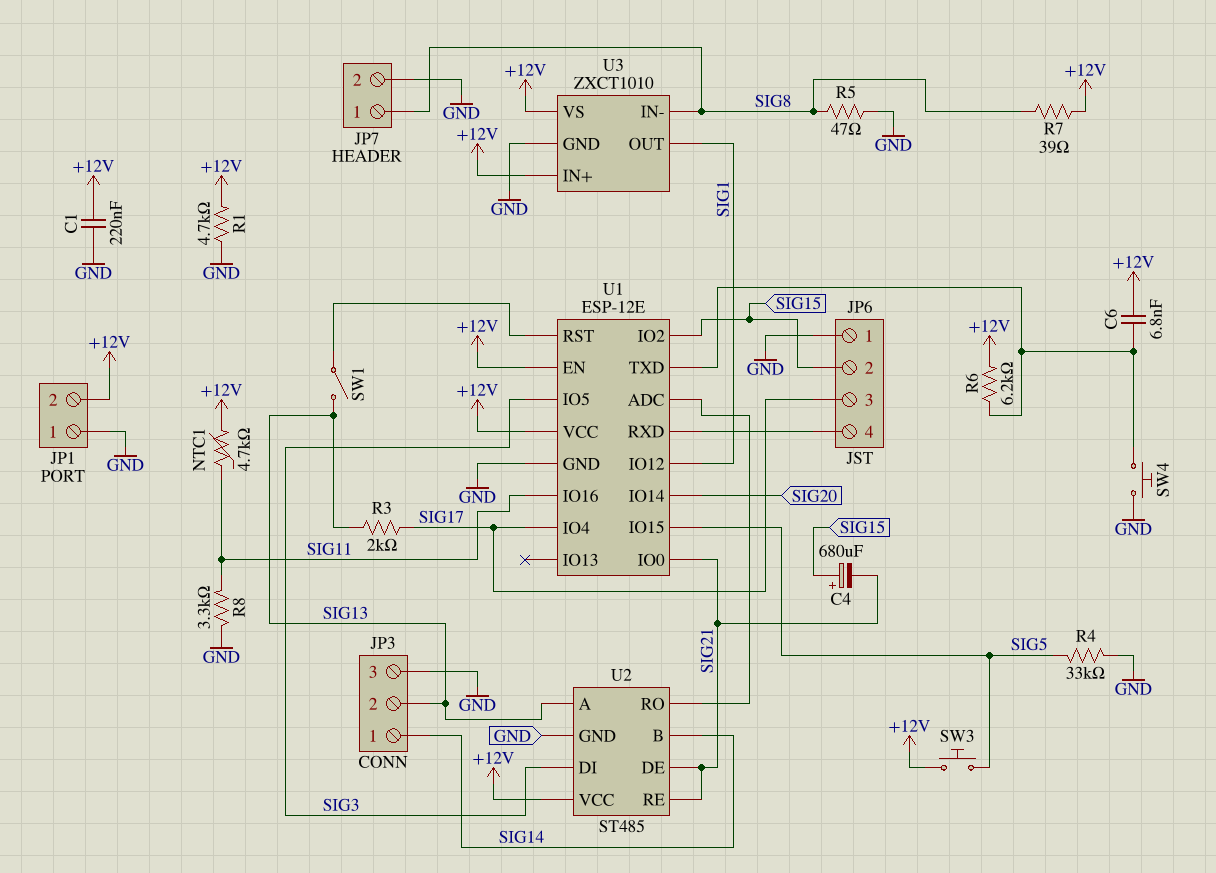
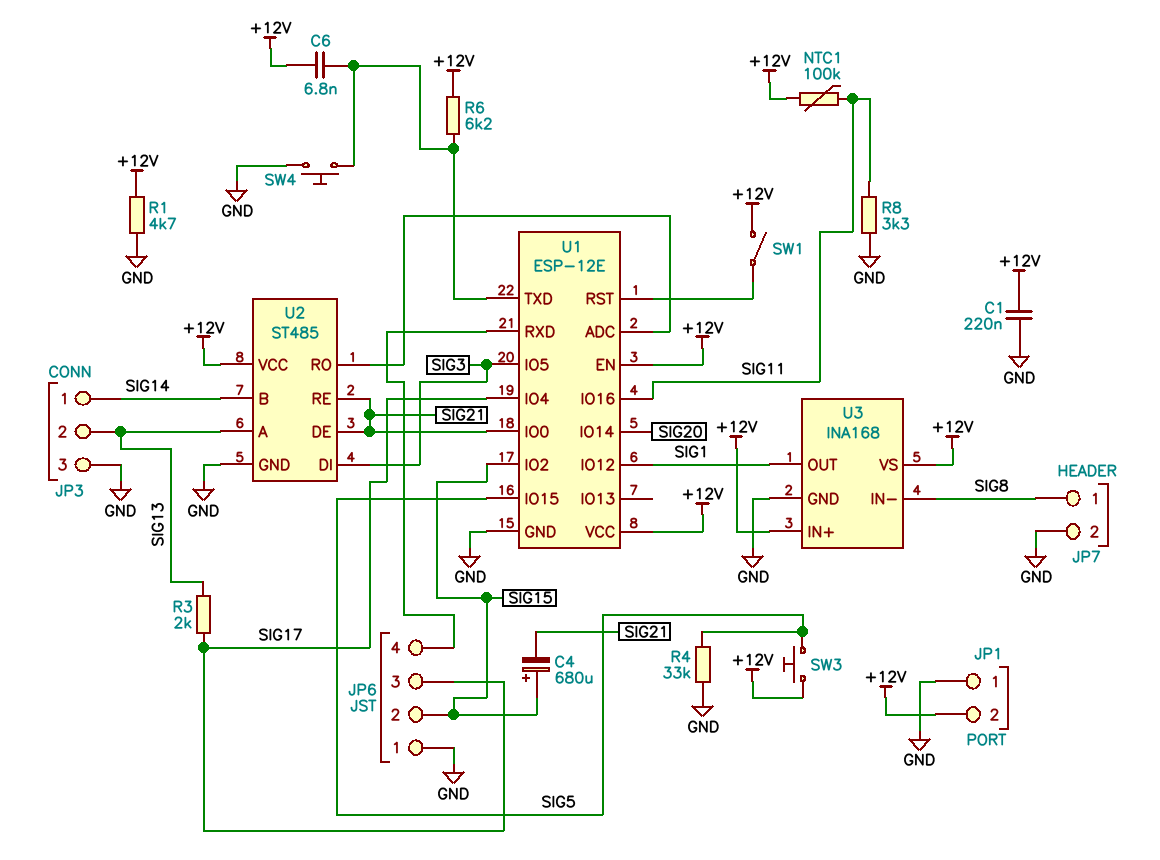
NTC1: 4.7k (+12V, SIG11) -> 100k (+12V, SIG11)
R5: 47 (GND, SIG8) -> none
R7: 39 (+12V, SIG8) -> none
SW1: switch (SIG13, U1/RST) -> switch (+12V, U1/RST)
U3: ZXCT1010 -> INA168

